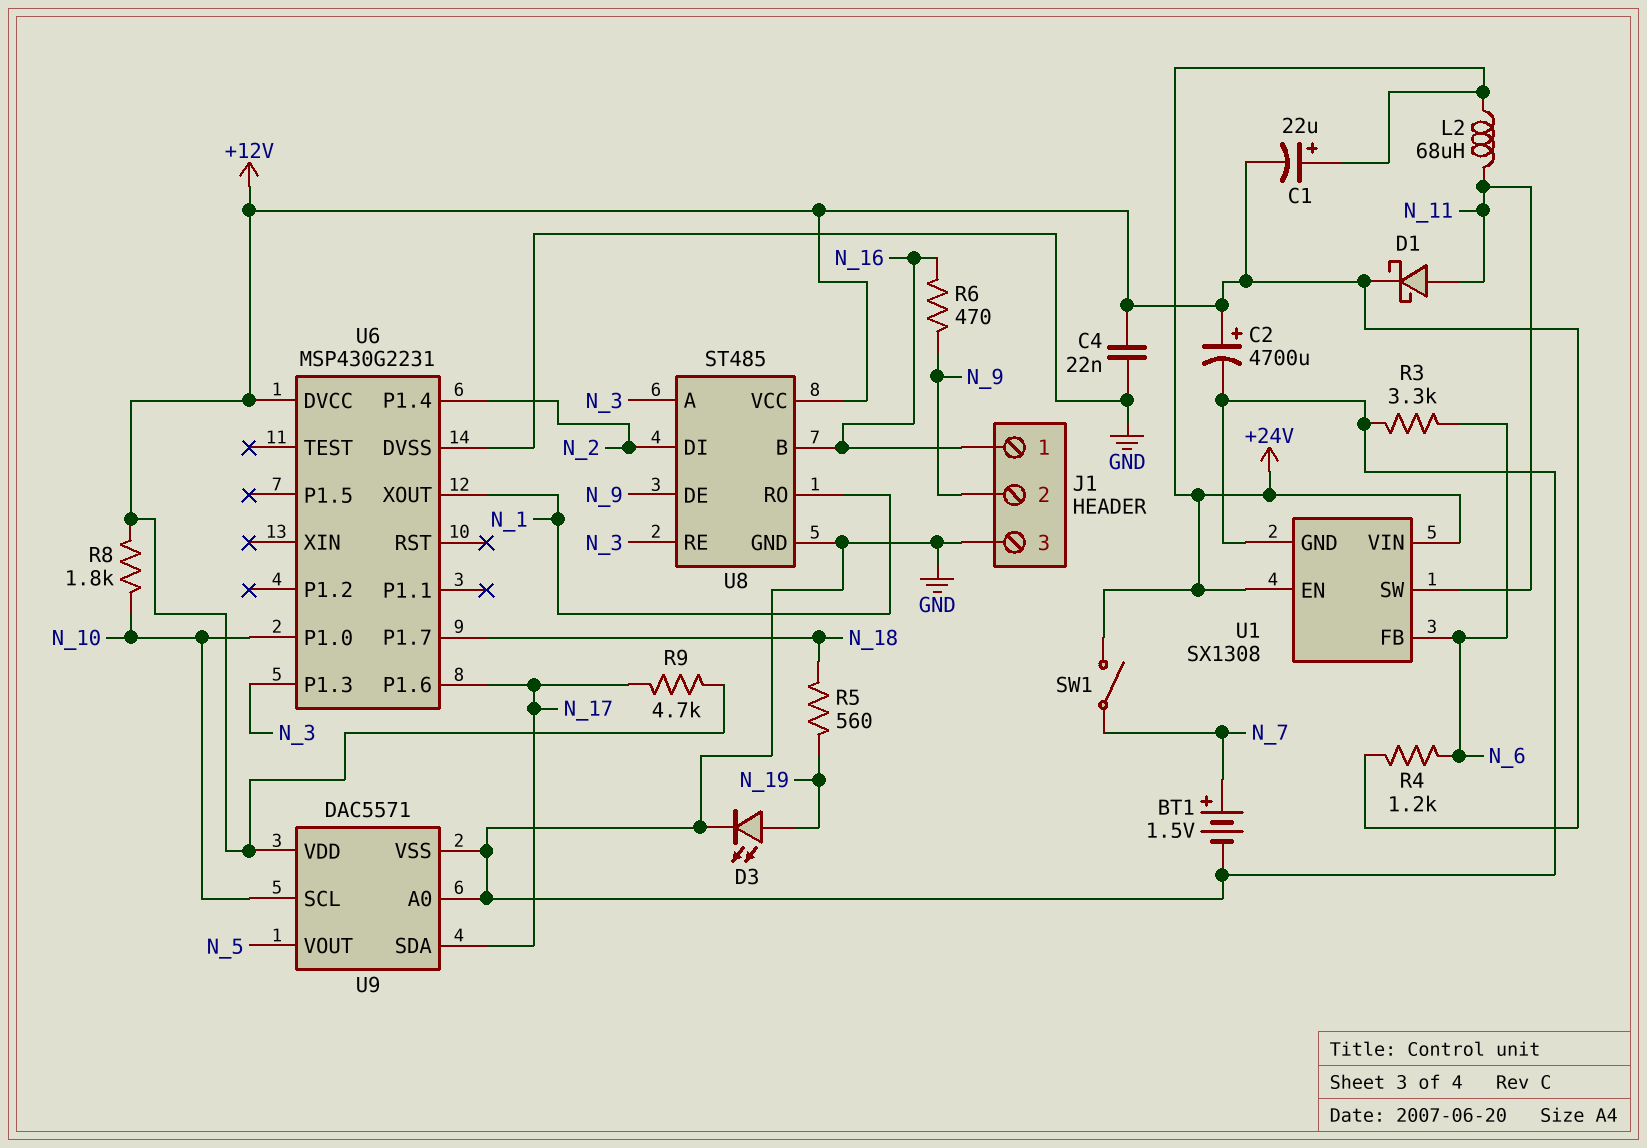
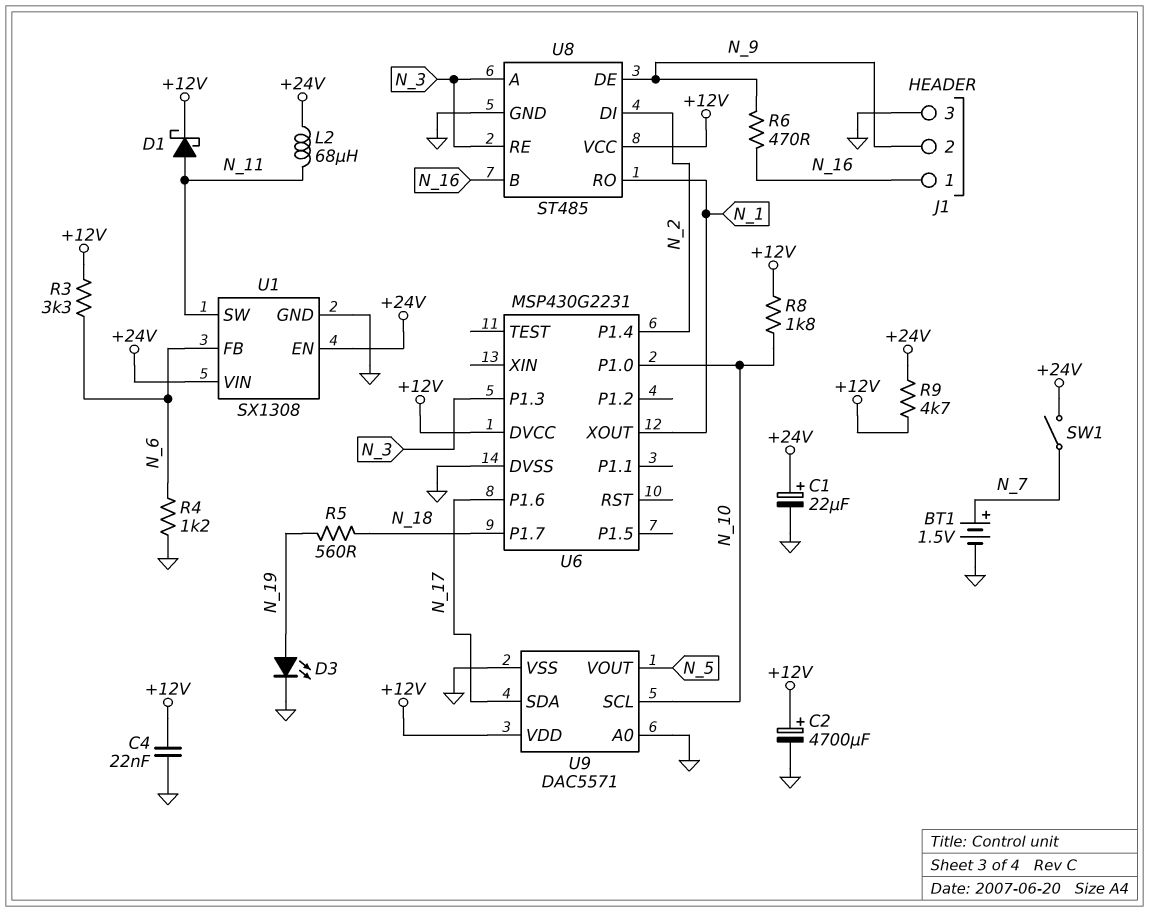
C1: 22uF (plus +24V, minus +12V) -> 22uF (plus +24V, minus GND)
R3: 3.3k (GND, N_6) -> 3.3k (+12V, N_6)
R4: 1.2k (+12V, N_6) -> 1.2k (GND, N_6)
R9: 4.7k (+12V, N_17) -> 4.7k (+12V, +24V)

